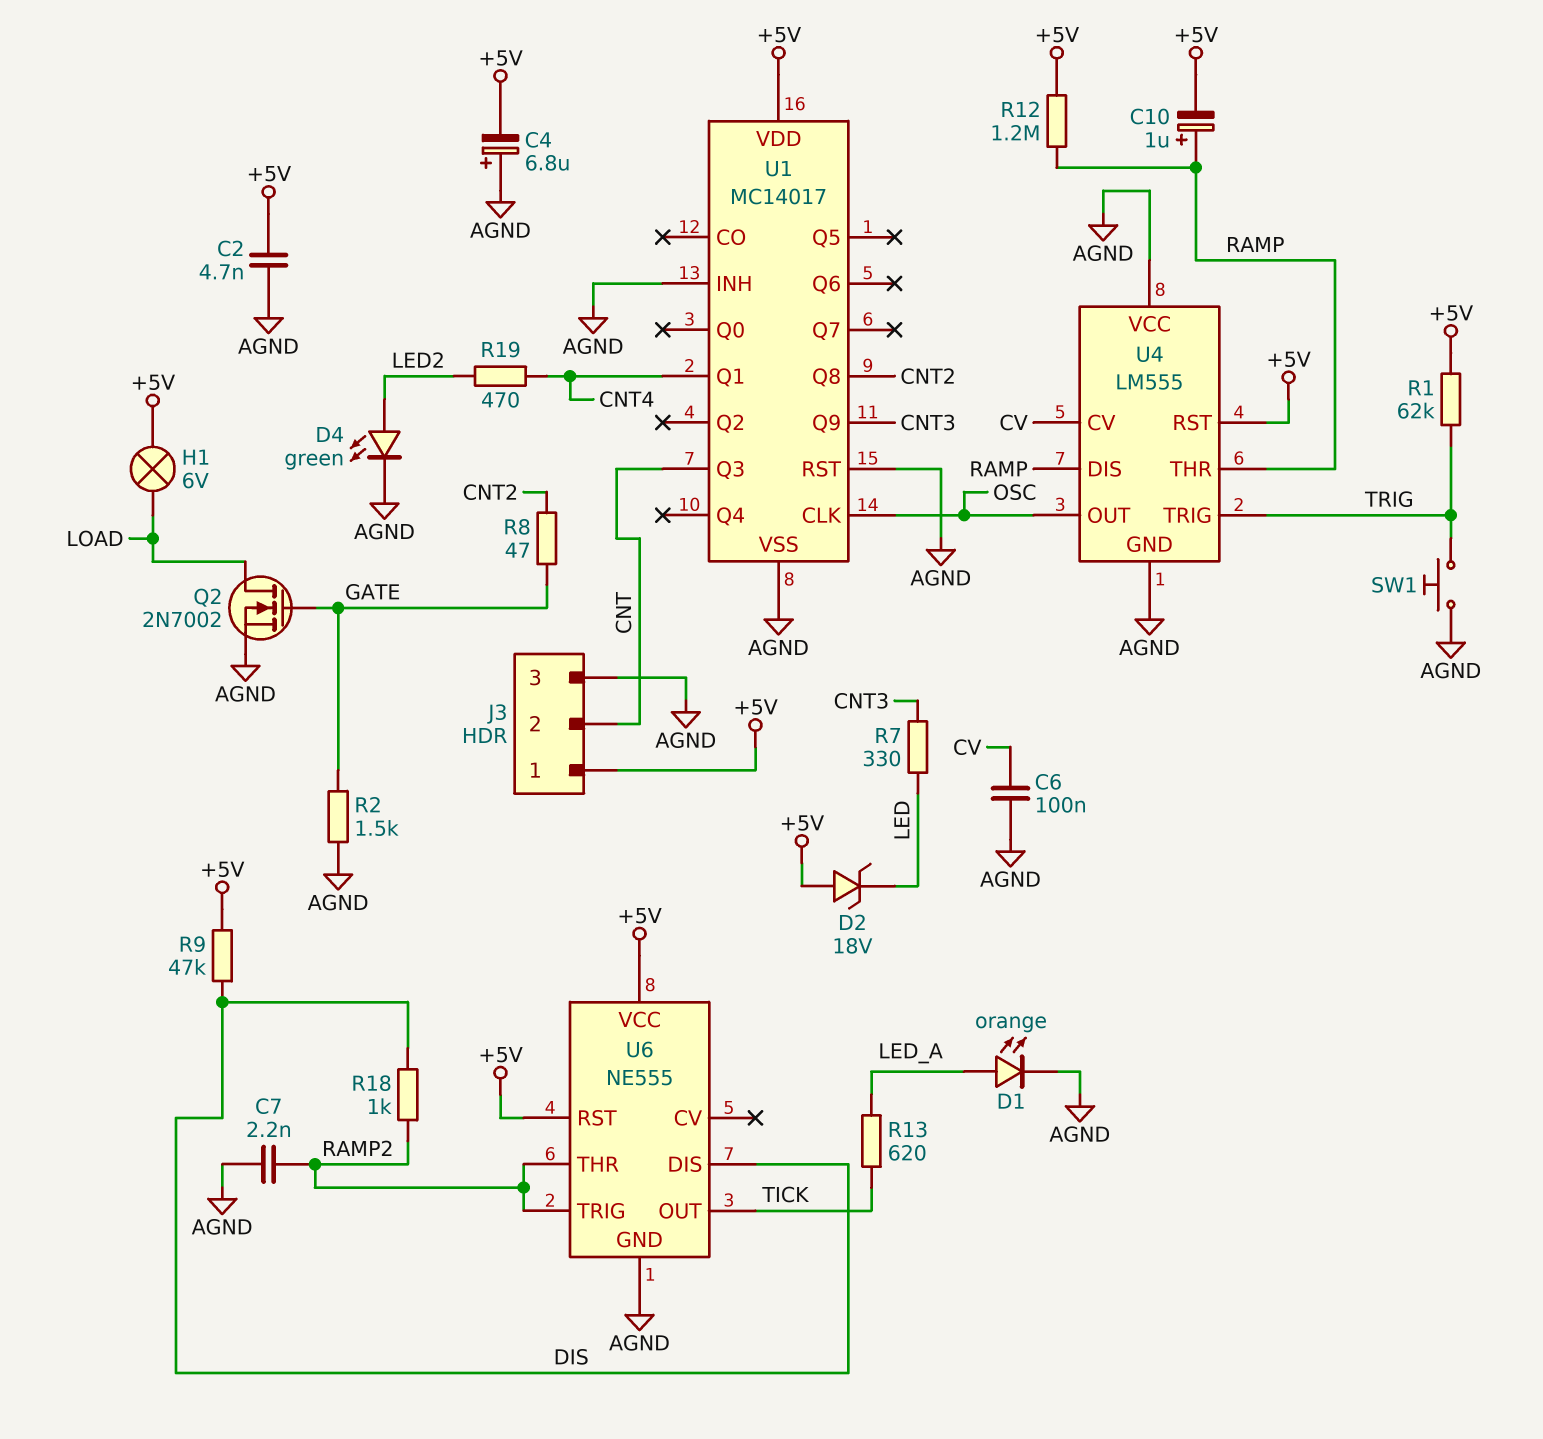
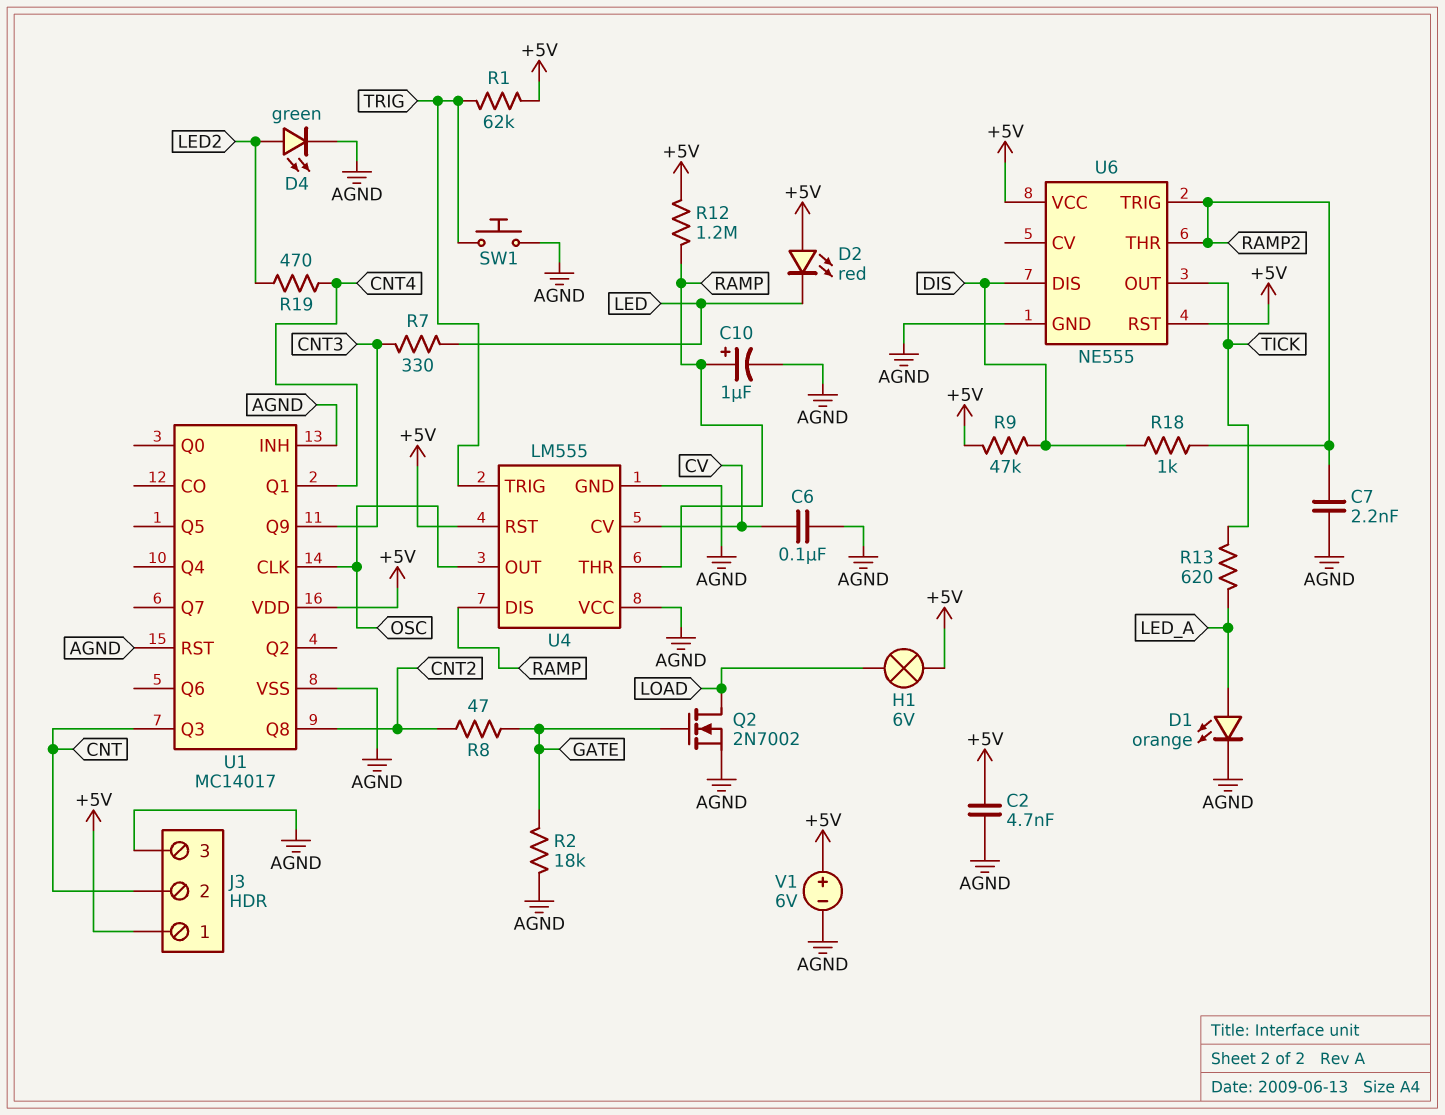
C4: 6.8uF (plus AGND, minus +5V) -> none
C10: 1uF (plus RAMP, minus +5V) -> 1uF (plus RAMP, minus AGND)
D2: zener 18V (A +5V, K LED) -> LED red (A +5V, K LED)
R2: 1.5k (AGND, GATE) -> 18k (AGND, GATE)
V1: none -> 6V (plus +5V, minus AGND)

